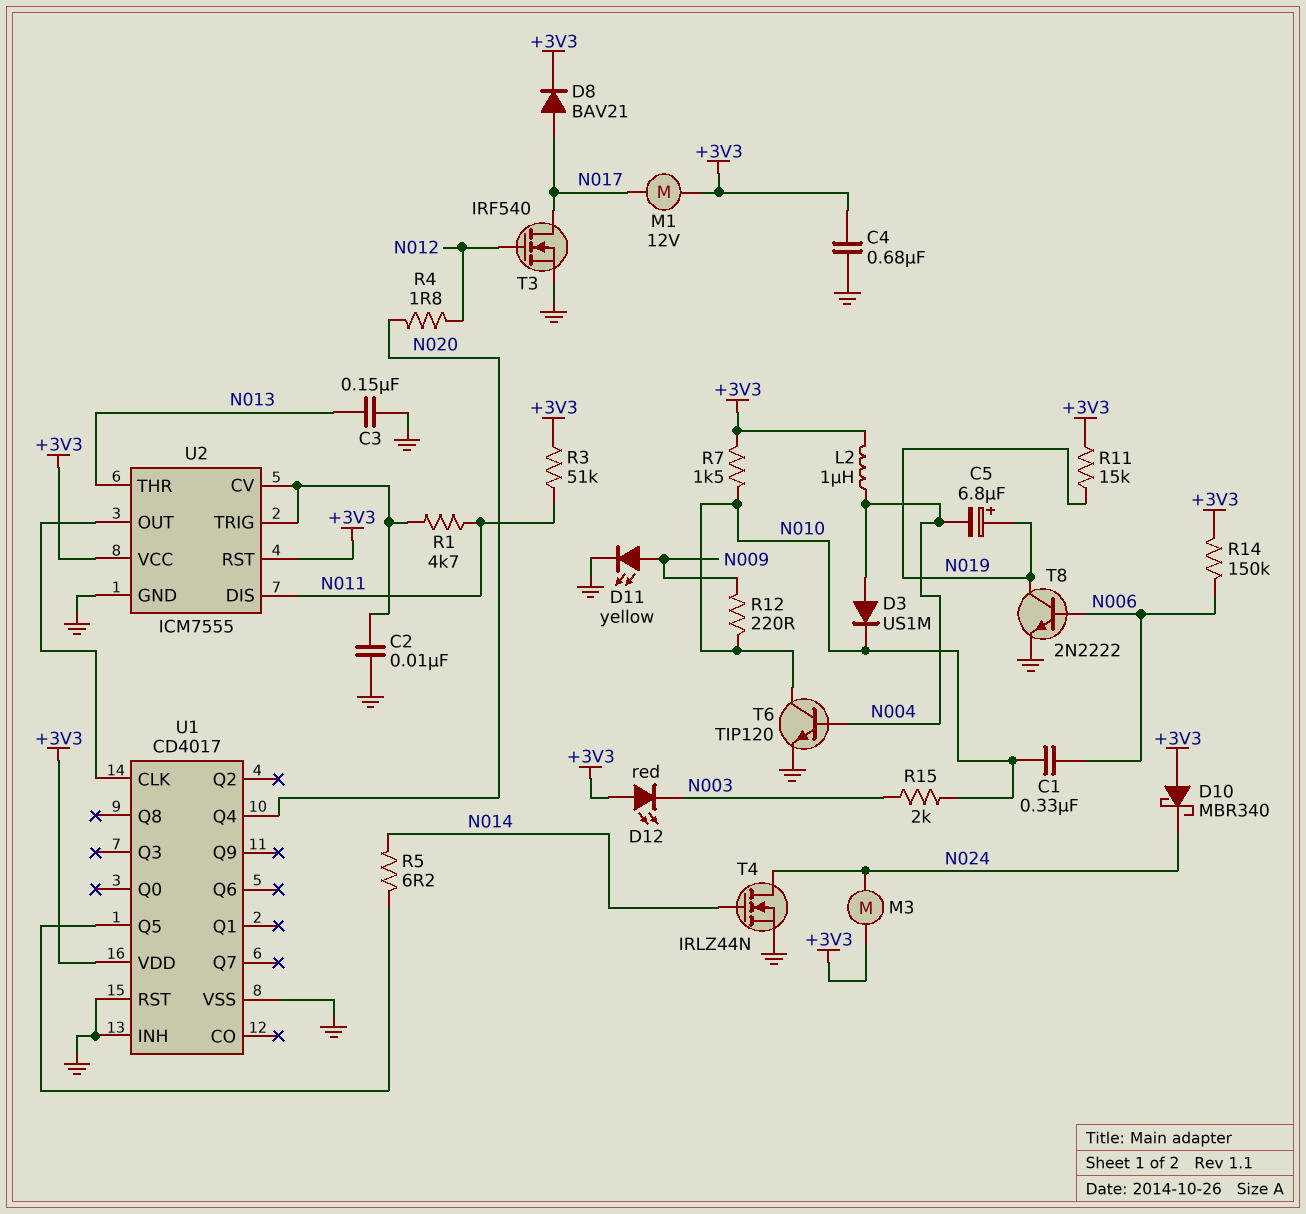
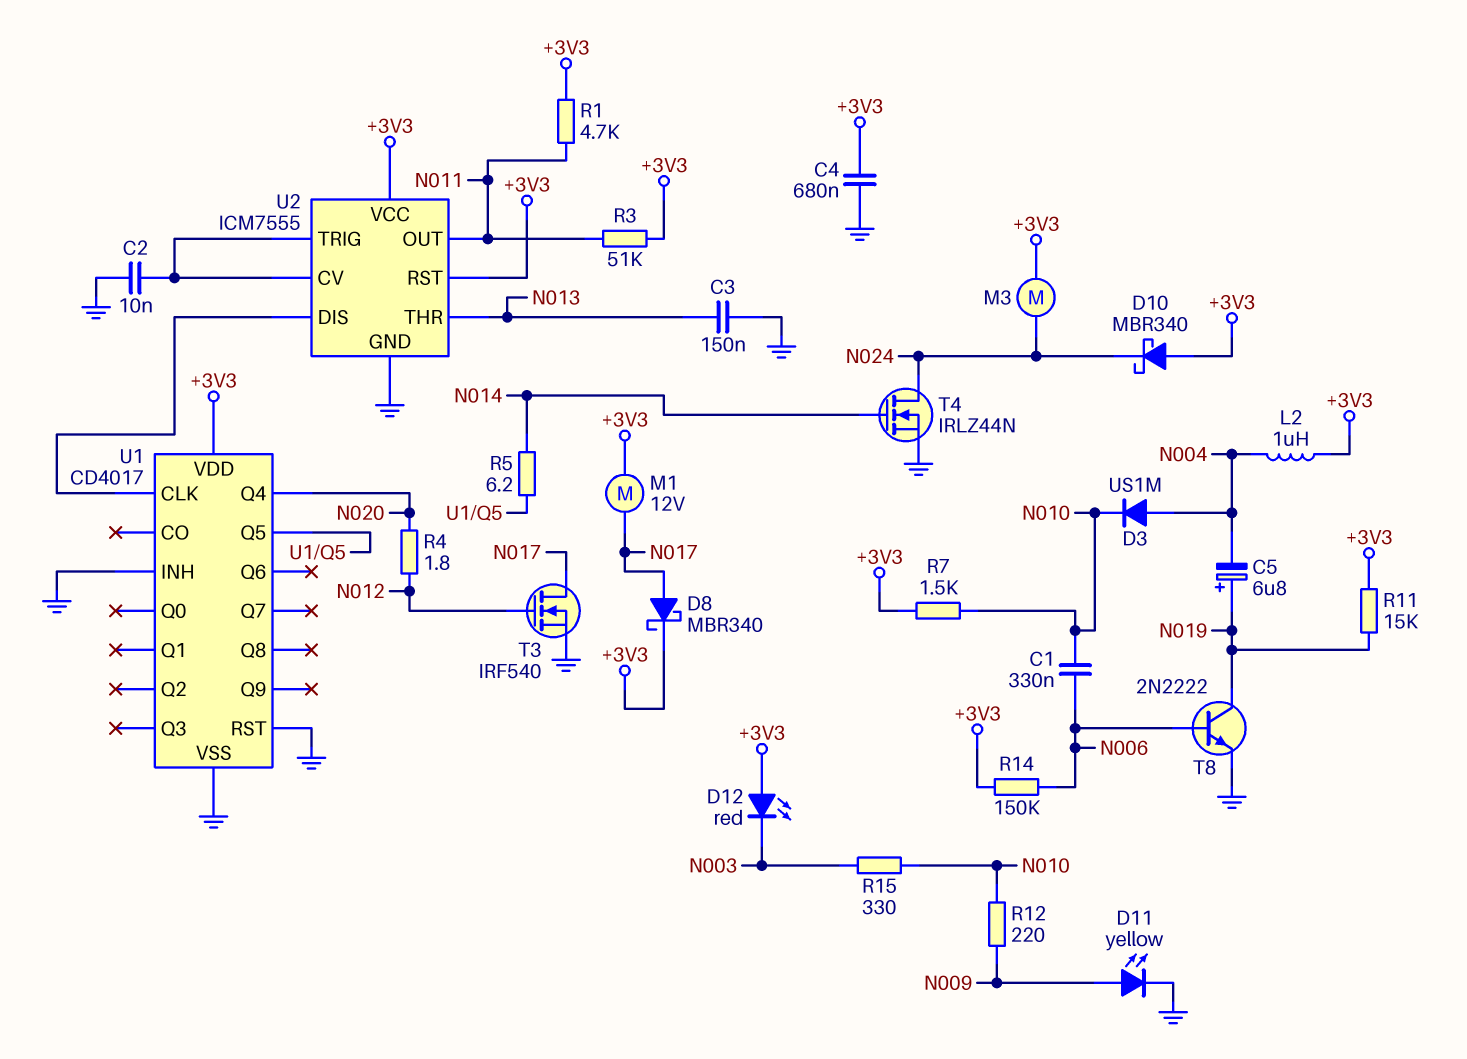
D8: diode BAV21 (A N017, K +3V3) -> schottky MBR340 (A N017, K +3V3)
R1: 4.7k (N011, U2/CV) -> 4.7k (+3V3, N011)
R15: 2k (N003, N010) -> 330 (N003, N010)
T6: NPN TIP120 (B N004, C N010, E GND) -> none
U2 pin DIS: N011 -> U1/CLK
U2 pin OUT: U1/CLK -> N011

